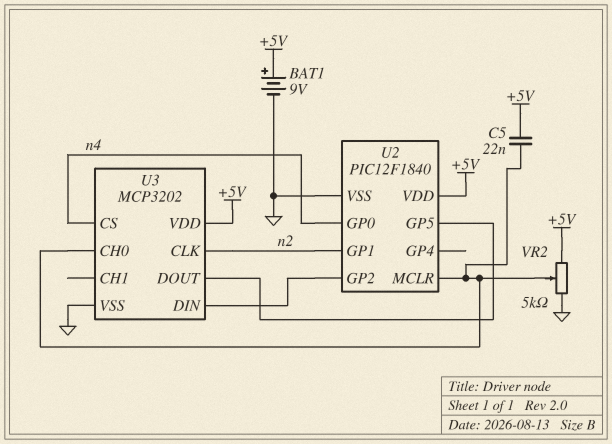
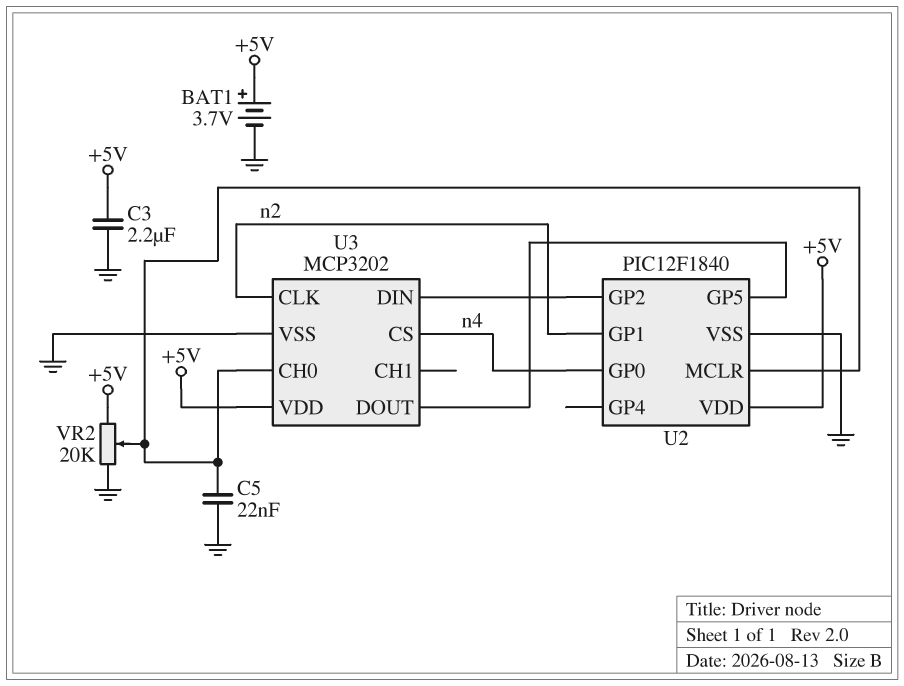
BAT1: 9V (plus +5V, minus GND) -> 3.7V (plus +5V, minus GND)
C3: none -> 2.2uF (+5V, GND)
C5: 22nF (+5V, U2/MCLR) -> 22nF (GND, U2/MCLR)
VR2: 5k (+5V, GND, wiper U2/MCLR) -> 20k (+5V, GND, wiper U2/MCLR)

